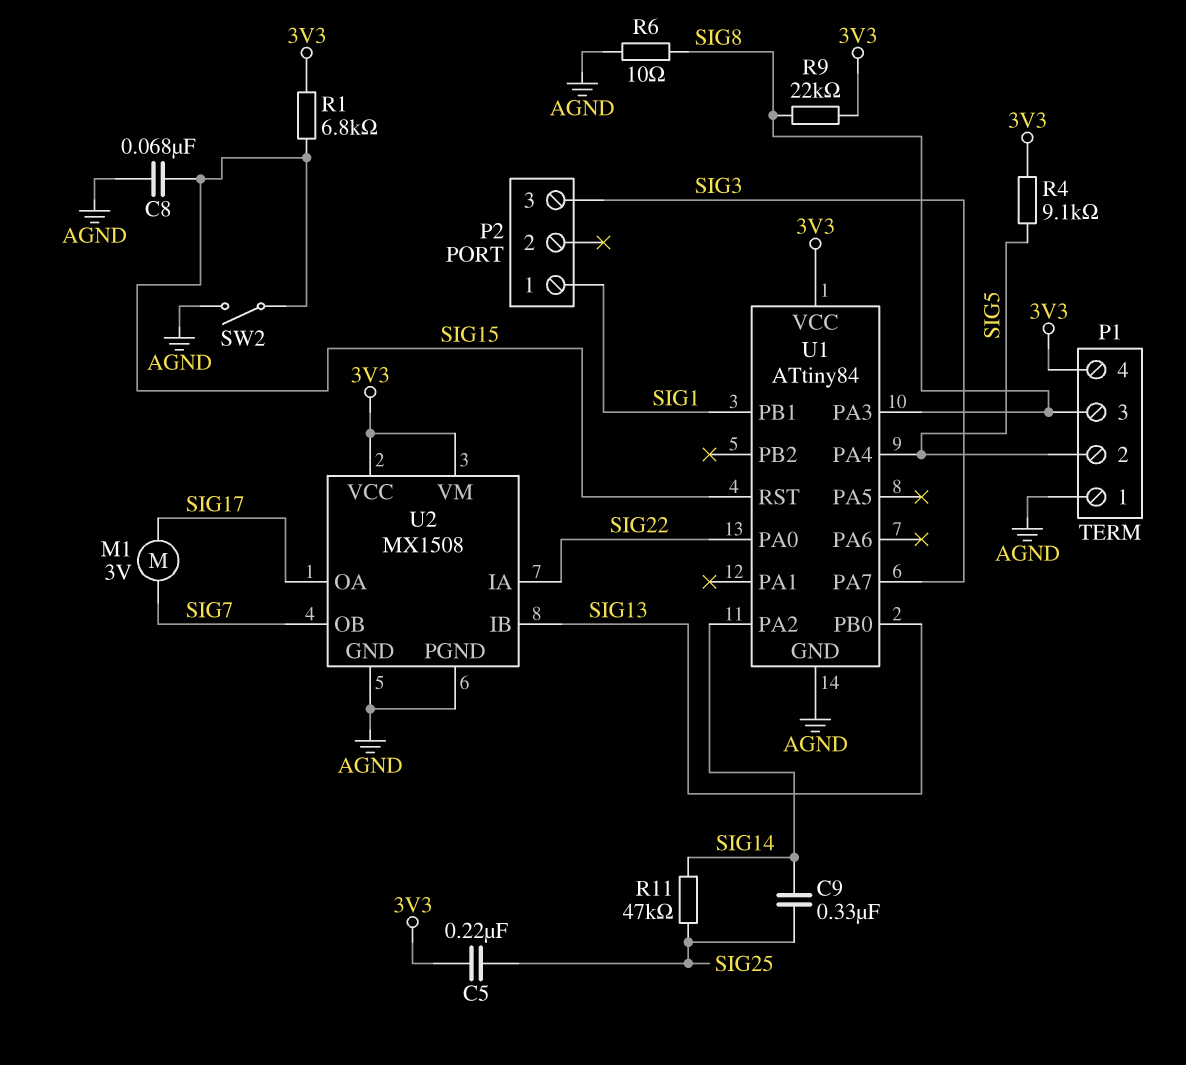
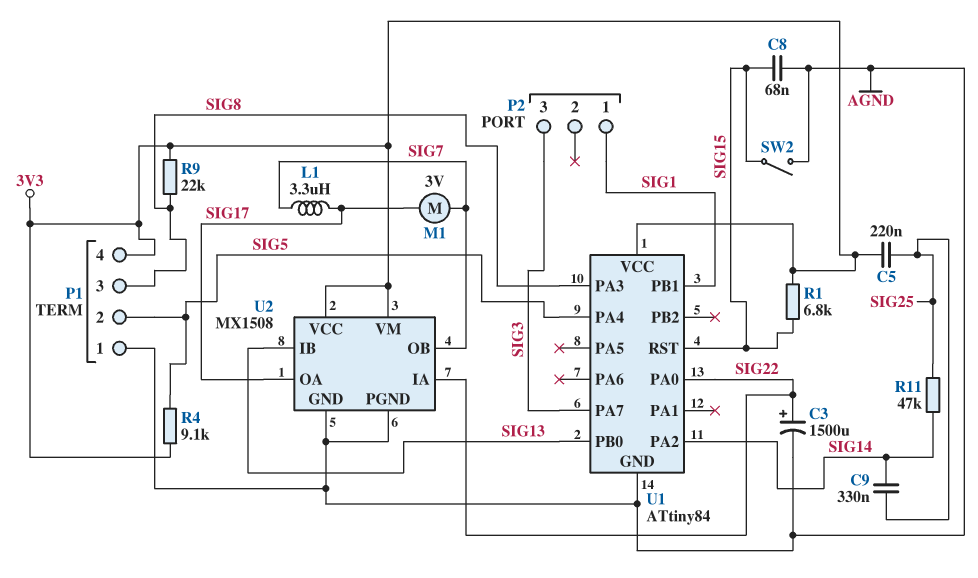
C3: none -> 1500uF (plus SIG22, minus AGND)
L1: none -> 3.3uH (SIG7, SIG17)
R6: 10 (AGND, SIG8) -> none

